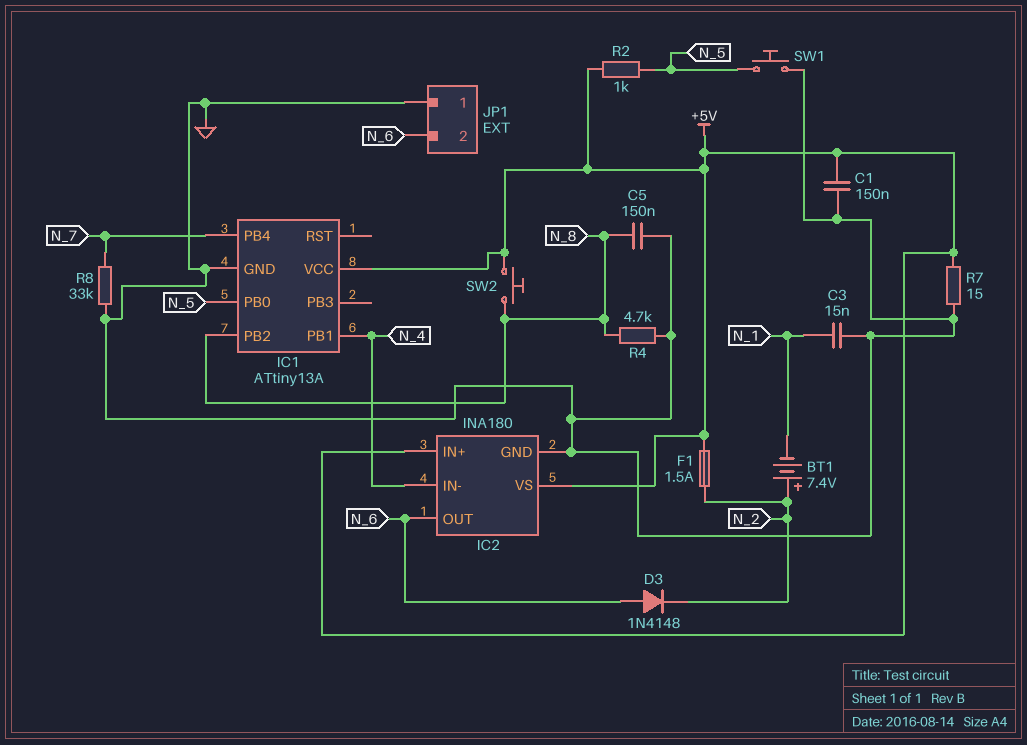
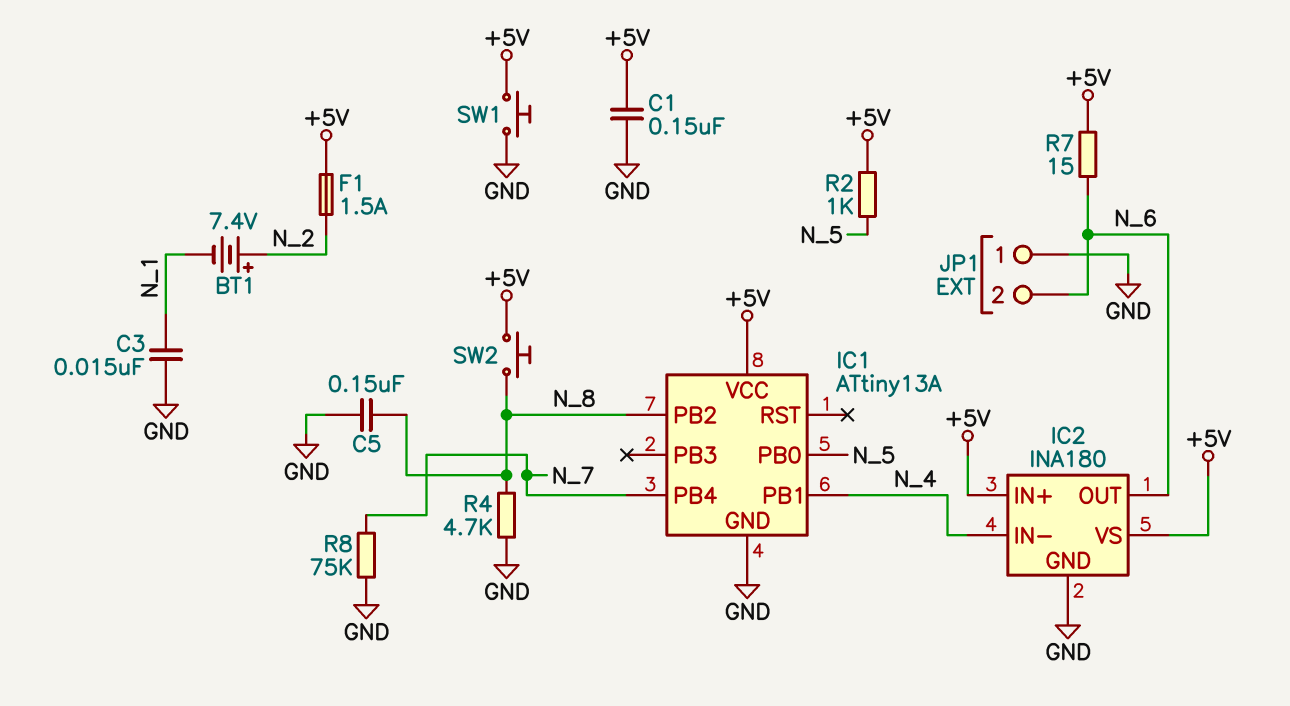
D3: diode 1N4148 (A N_6, K N_2) -> none
R7: 15 (+5V, GND) -> 15 (+5V, N_6)
R8: 33k (GND, N_7) -> 75k (GND, N_7)
SW1: button (GND, N_5) -> button (+5V, GND)

